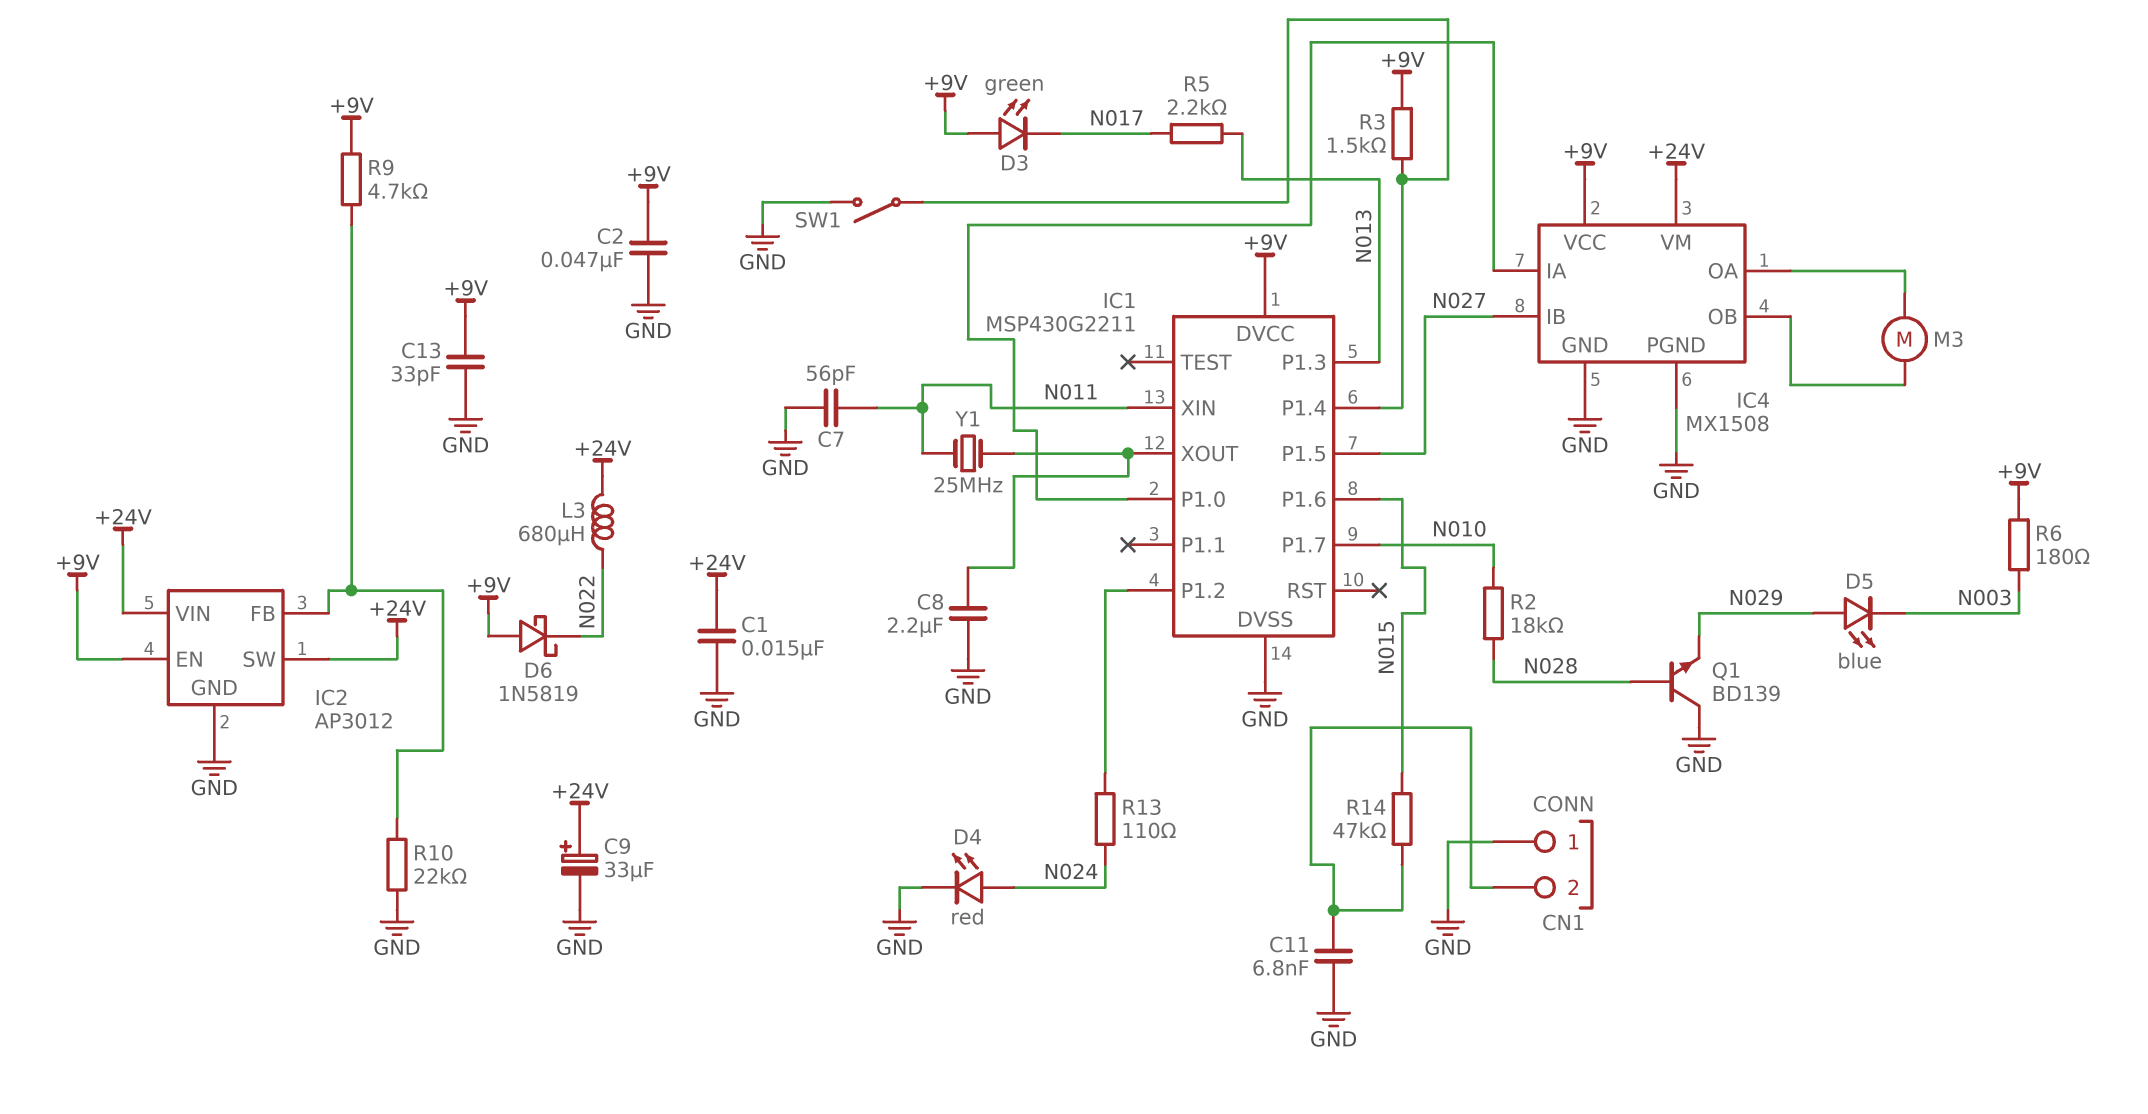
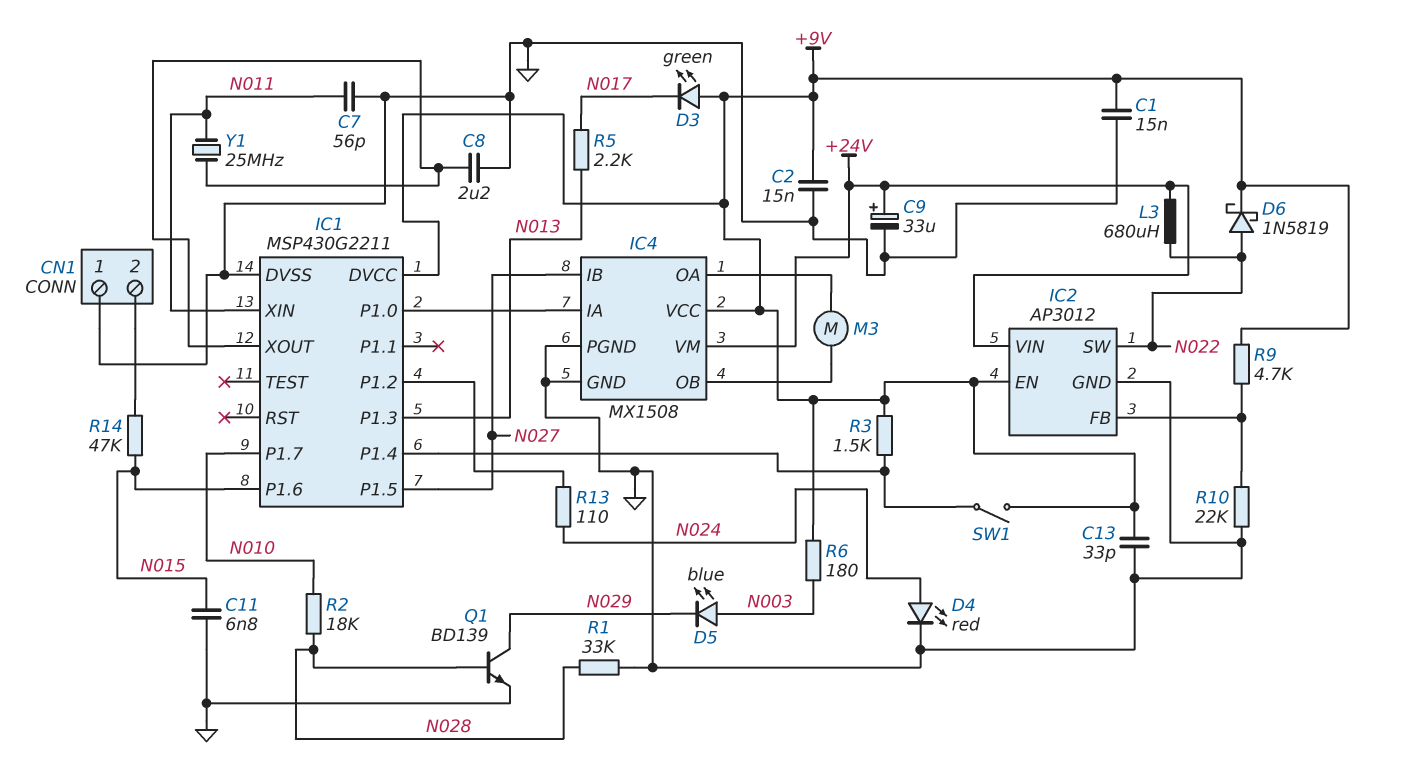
C1: 15nF (+24V, GND) -> 15nF (+9V, GND)
C2: 47nF (+9V, GND) -> 15nF (+9V, GND)
C11: 6.8nF (CN1/2, GND) -> 6.8nF (GND, N015)
D5: LED blue (A N029, K N003) -> LED blue (A N003, K N029)
D6: schottky 1N5819 (A +9V, K N022) -> schottky 1N5819 (A N022, K +9V)
IC2 pin SW: +24V -> N022
Q1: NPN BD139 (B N028, C GND, E N029) -> NPN BD139 (B N028, C N029, E GND)
R1: none -> 33k (GND, N028)
SW1: switch (GND, IC1/P1.4) -> switch (+9V, IC1/P1.4)

